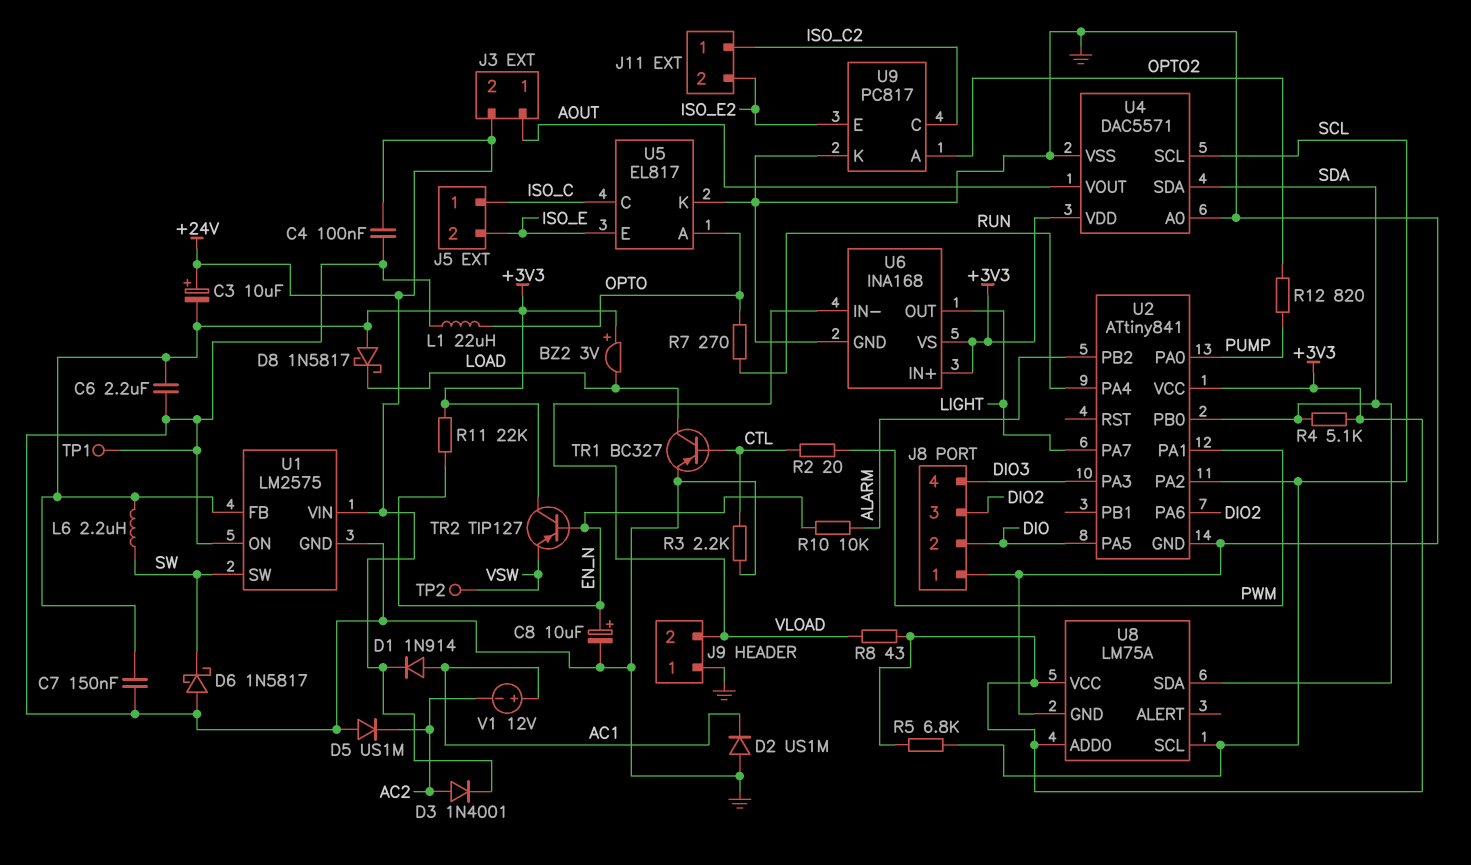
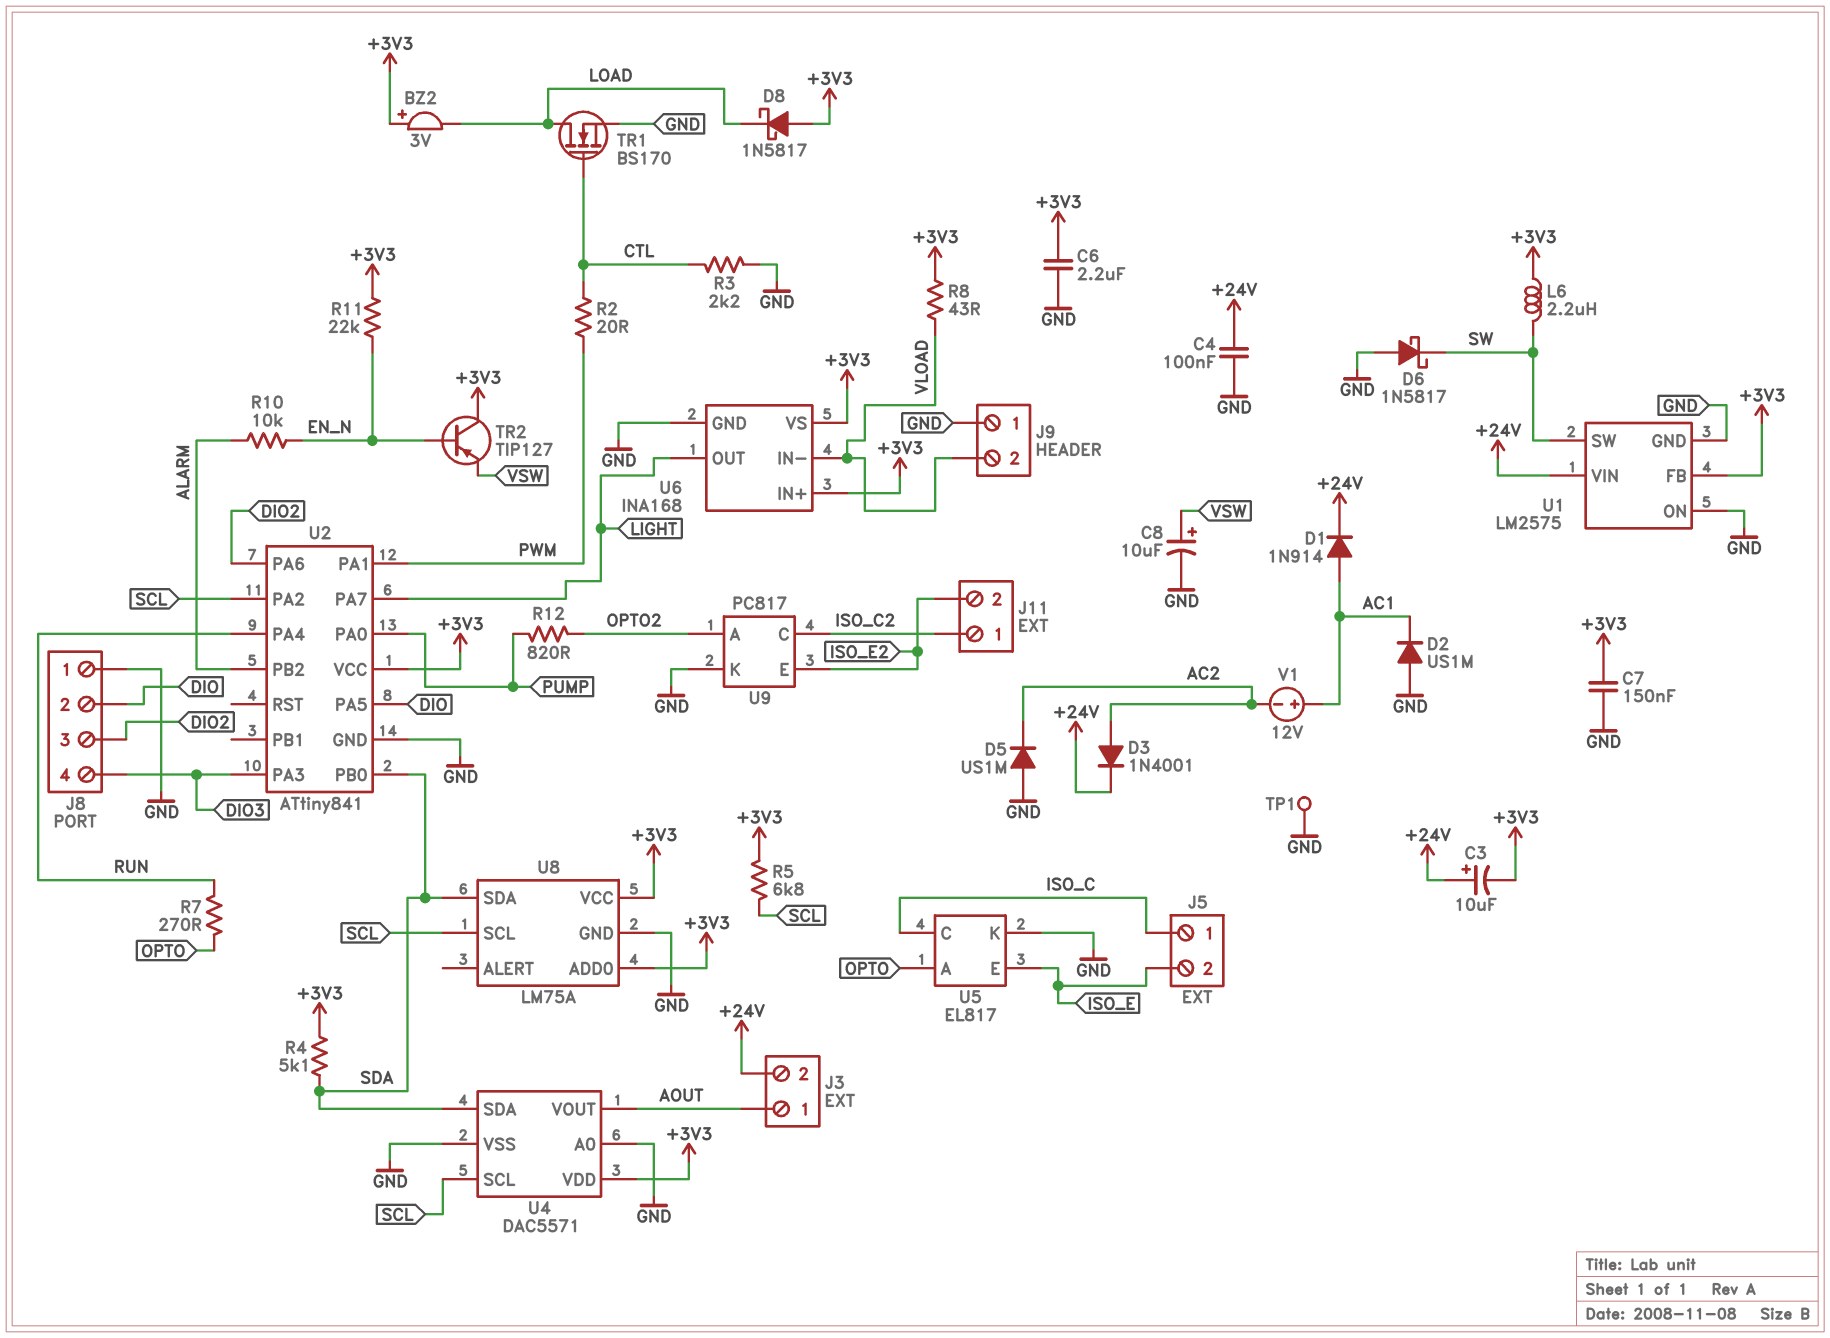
C8: 10uF (plus EN_N, minus GND) -> 10uF (plus VSW, minus GND)
L1: 22uH (GND, OPTO) -> none
TP2: test point (VSW) -> none
TR1: PNP BC327 (B CTL, C LOAD, E GND) -> NMOS BS170 (G CTL, D LOAD, S GND)

